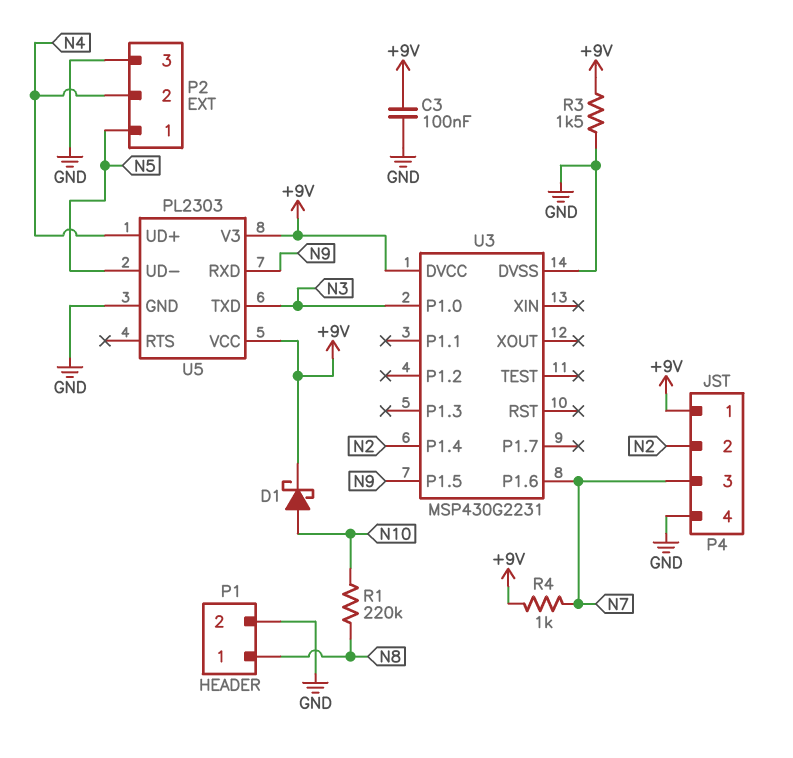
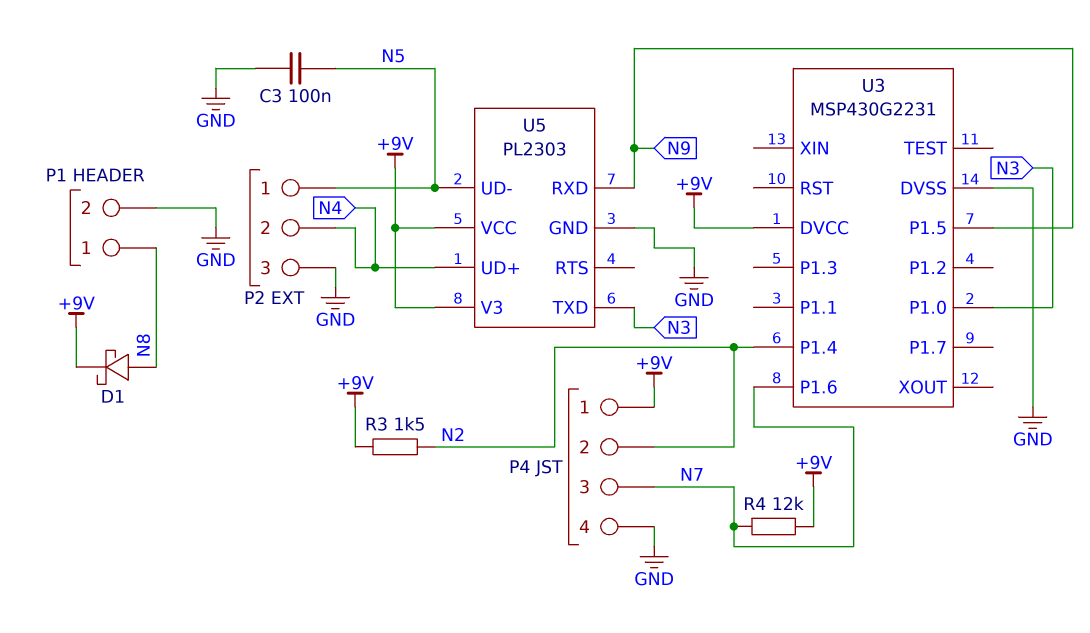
C3: 100nF (+9V, GND) -> 100nF (GND, N5)
D1: schottky (A N10, K +9V) -> schottky (A N8, K +9V)
R1: 220k (N8, N10) -> none
R3: 1.5k (+9V, GND) -> 1.5k (+9V, N2)
R4: 1k (+9V, N7) -> 12k (+9V, N7)

